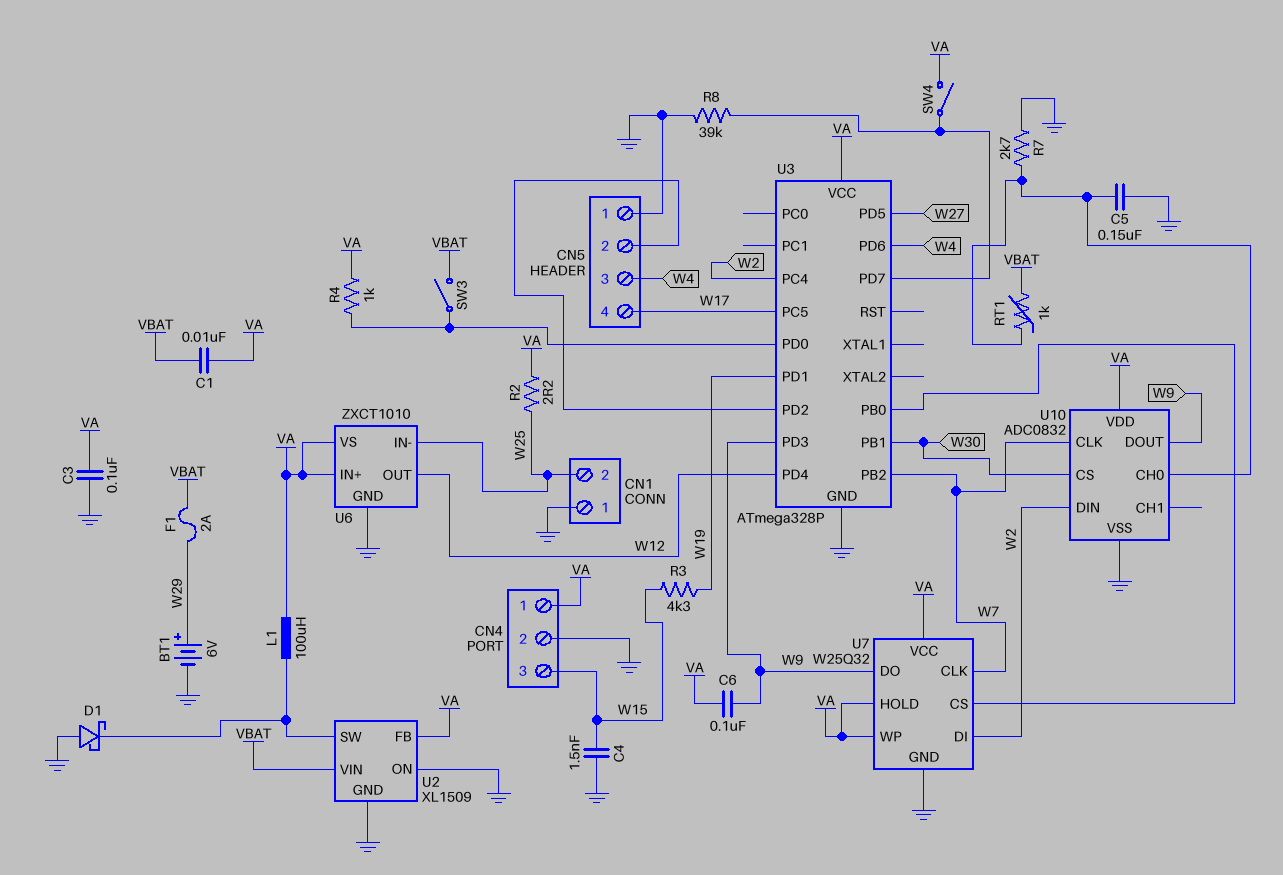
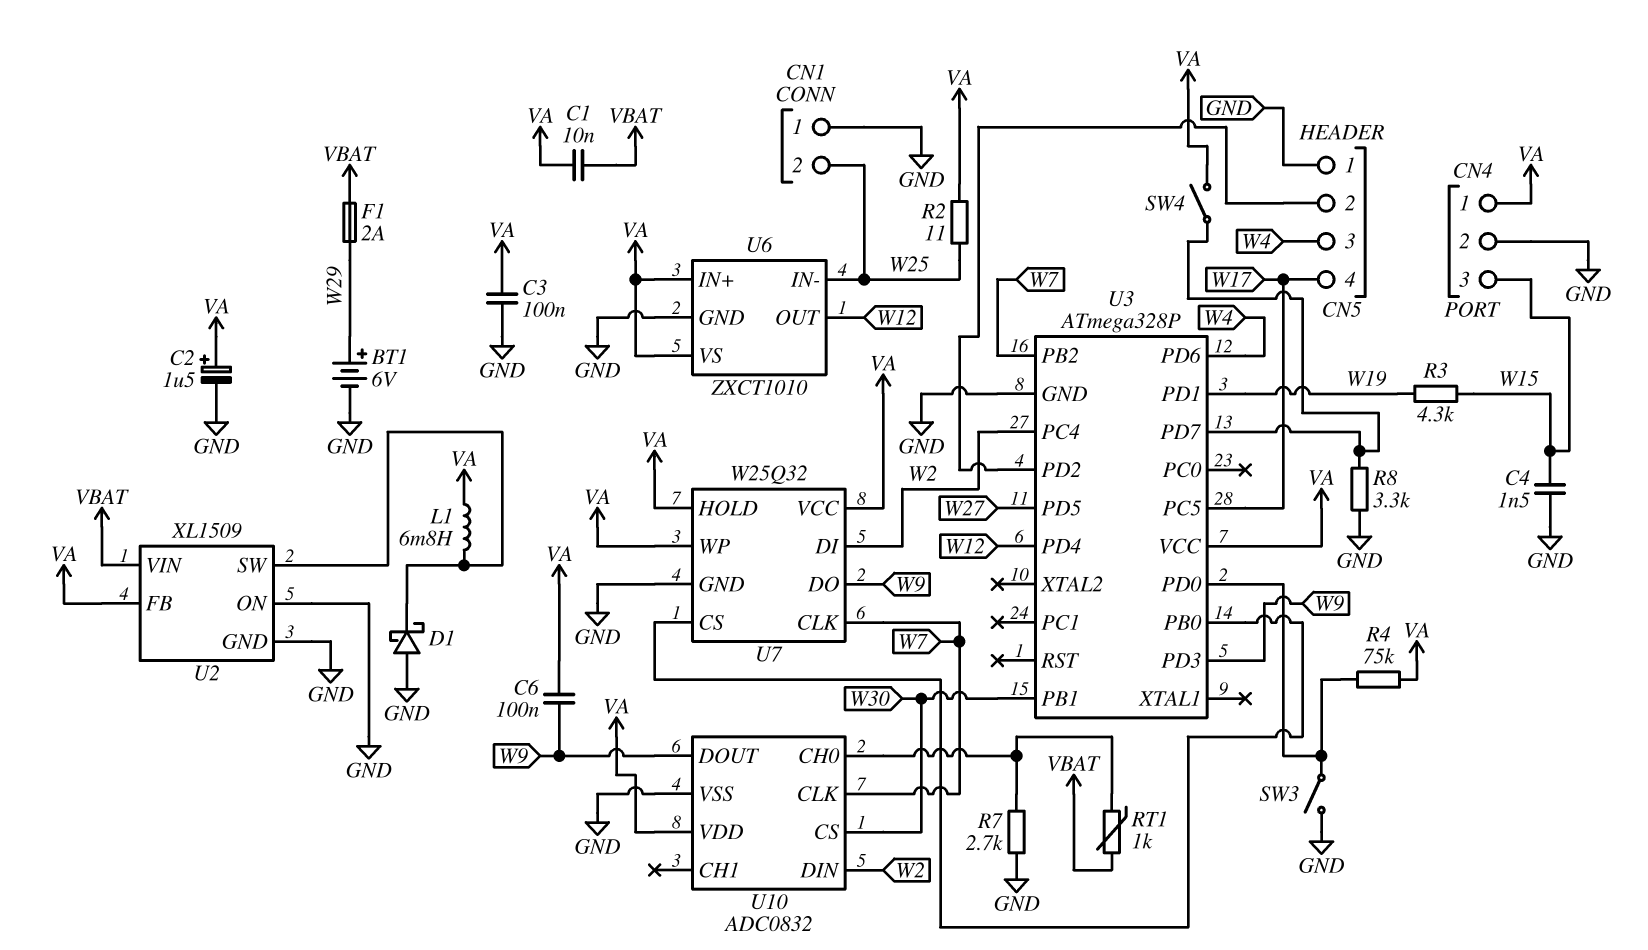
C2: none -> 1.5uF (plus VA, minus GND)
C5: 150nF (GND, U10/CH0) -> none
L1: 100uH (U2/SW, VA) -> 6.8mH (U2/SW, VA)
R2: 2.2 (VA, W25) -> 11 (VA, W25)
R4: 1k (U3/PD0, VA) -> 75k (U3/PD0, VA)
R8: 39k (GND, U3/PD7) -> 3.3k (GND, U3/PD7)
SW3: switch (U3/PD0, VBAT) -> switch (GND, U3/PD0)

